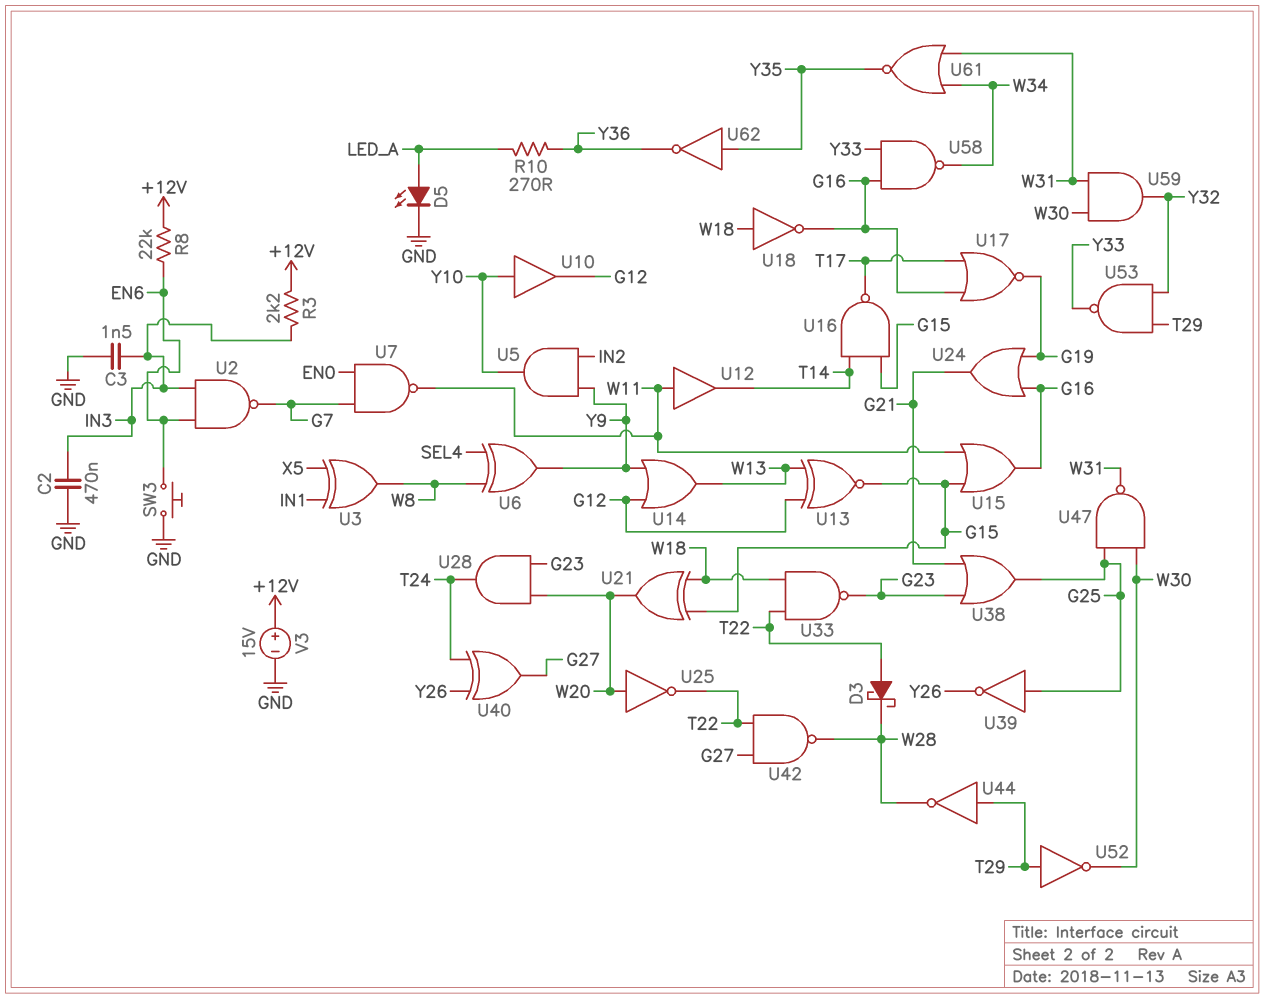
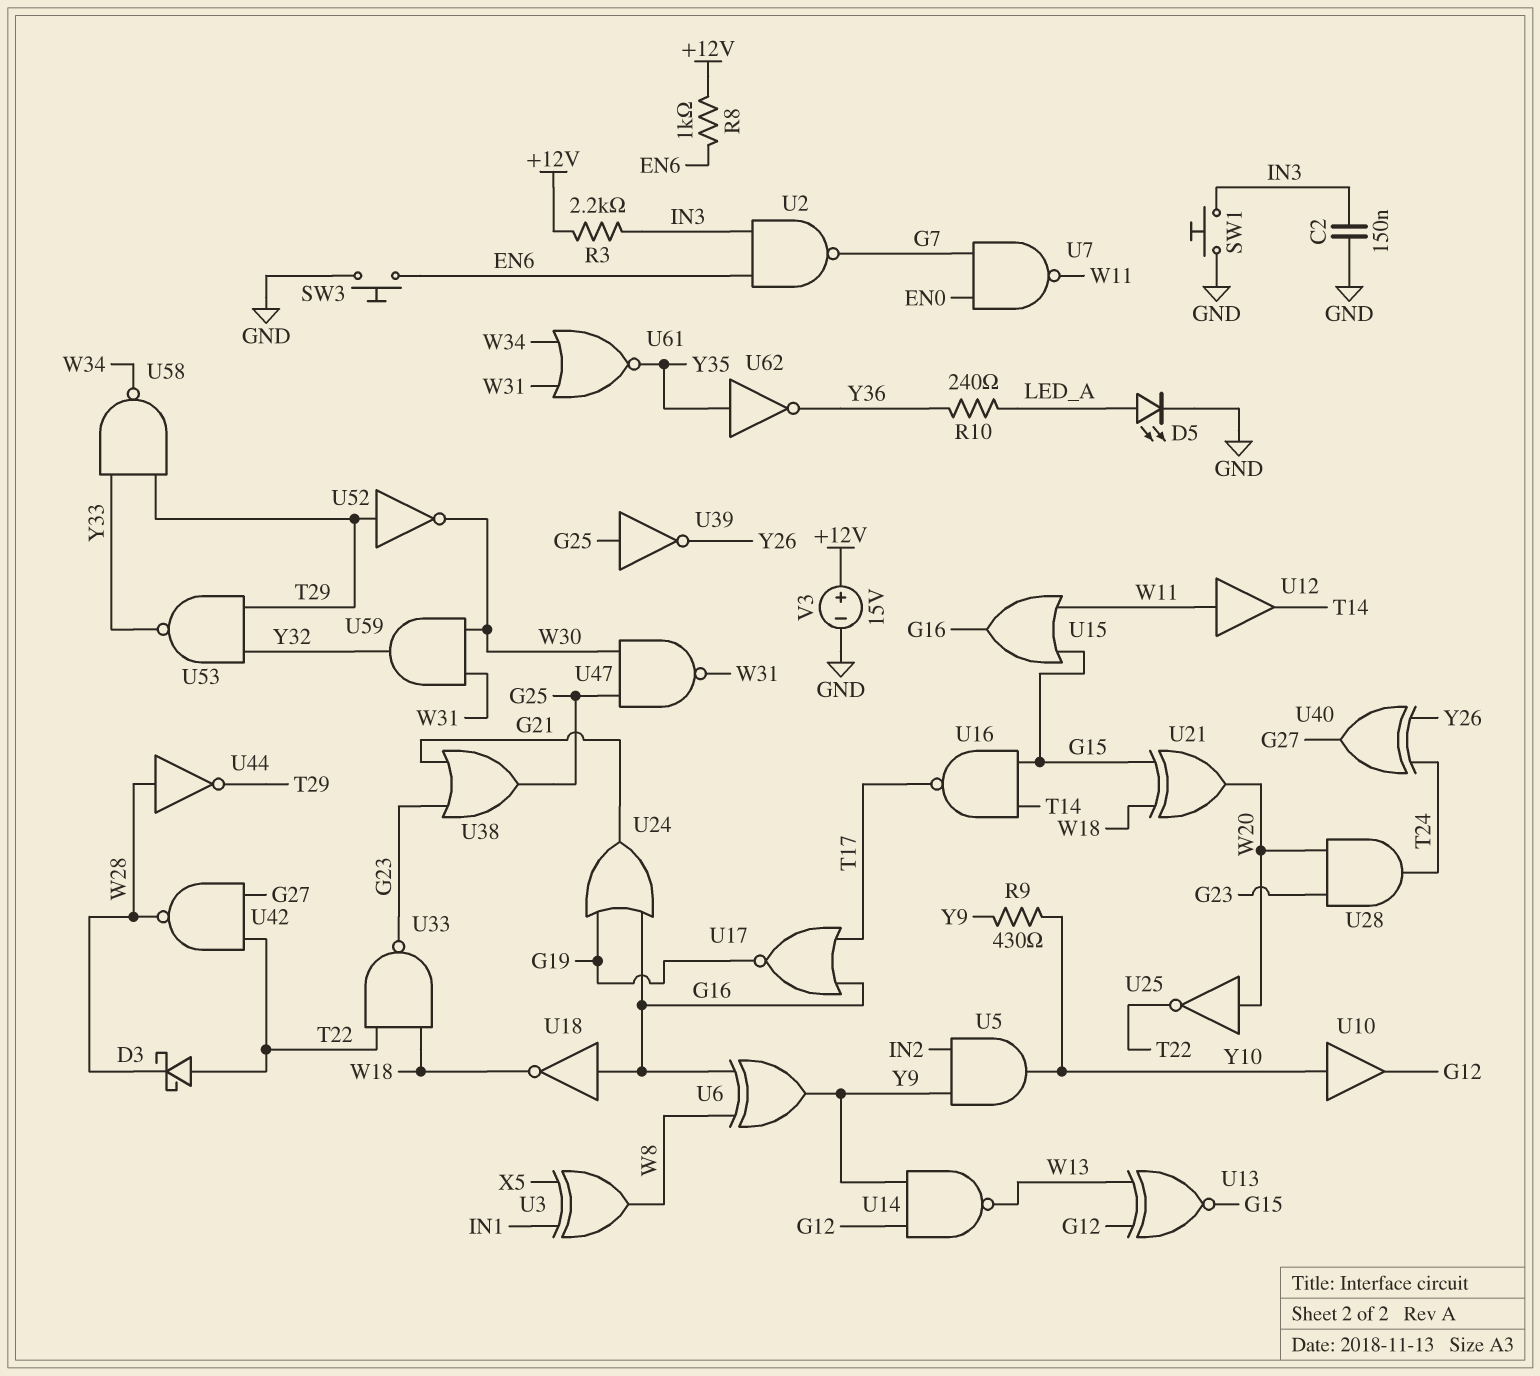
C2: 470nF (GND, IN3) -> 150nF (GND, IN3)
C3: 1.5nF (GND, IN3) -> none
R8: 22k (+12V, EN6) -> 1k (+12V, EN6)
R9: none -> 430 (Y9, Y10)
R10: 270 (LED_A, Y36) -> 240 (LED_A, Y36)
SW1: none -> button (GND, IN3)
U6: XOR (in SEL4, in W8, out Y9) -> XOR (in G16, in W8, out Y9)
U14: OR (in G12, in Y9, out W13) -> NAND (in G12, in Y9, out W13)
U18: NOT (in W18, out G16) -> NOT (in G16, out W18)
U44: NOT (in T29, out W28) -> NOT (in W28, out T29)
U58: NAND (in G16, in Y33, out W34) -> NAND (in T29, in Y33, out W34)

